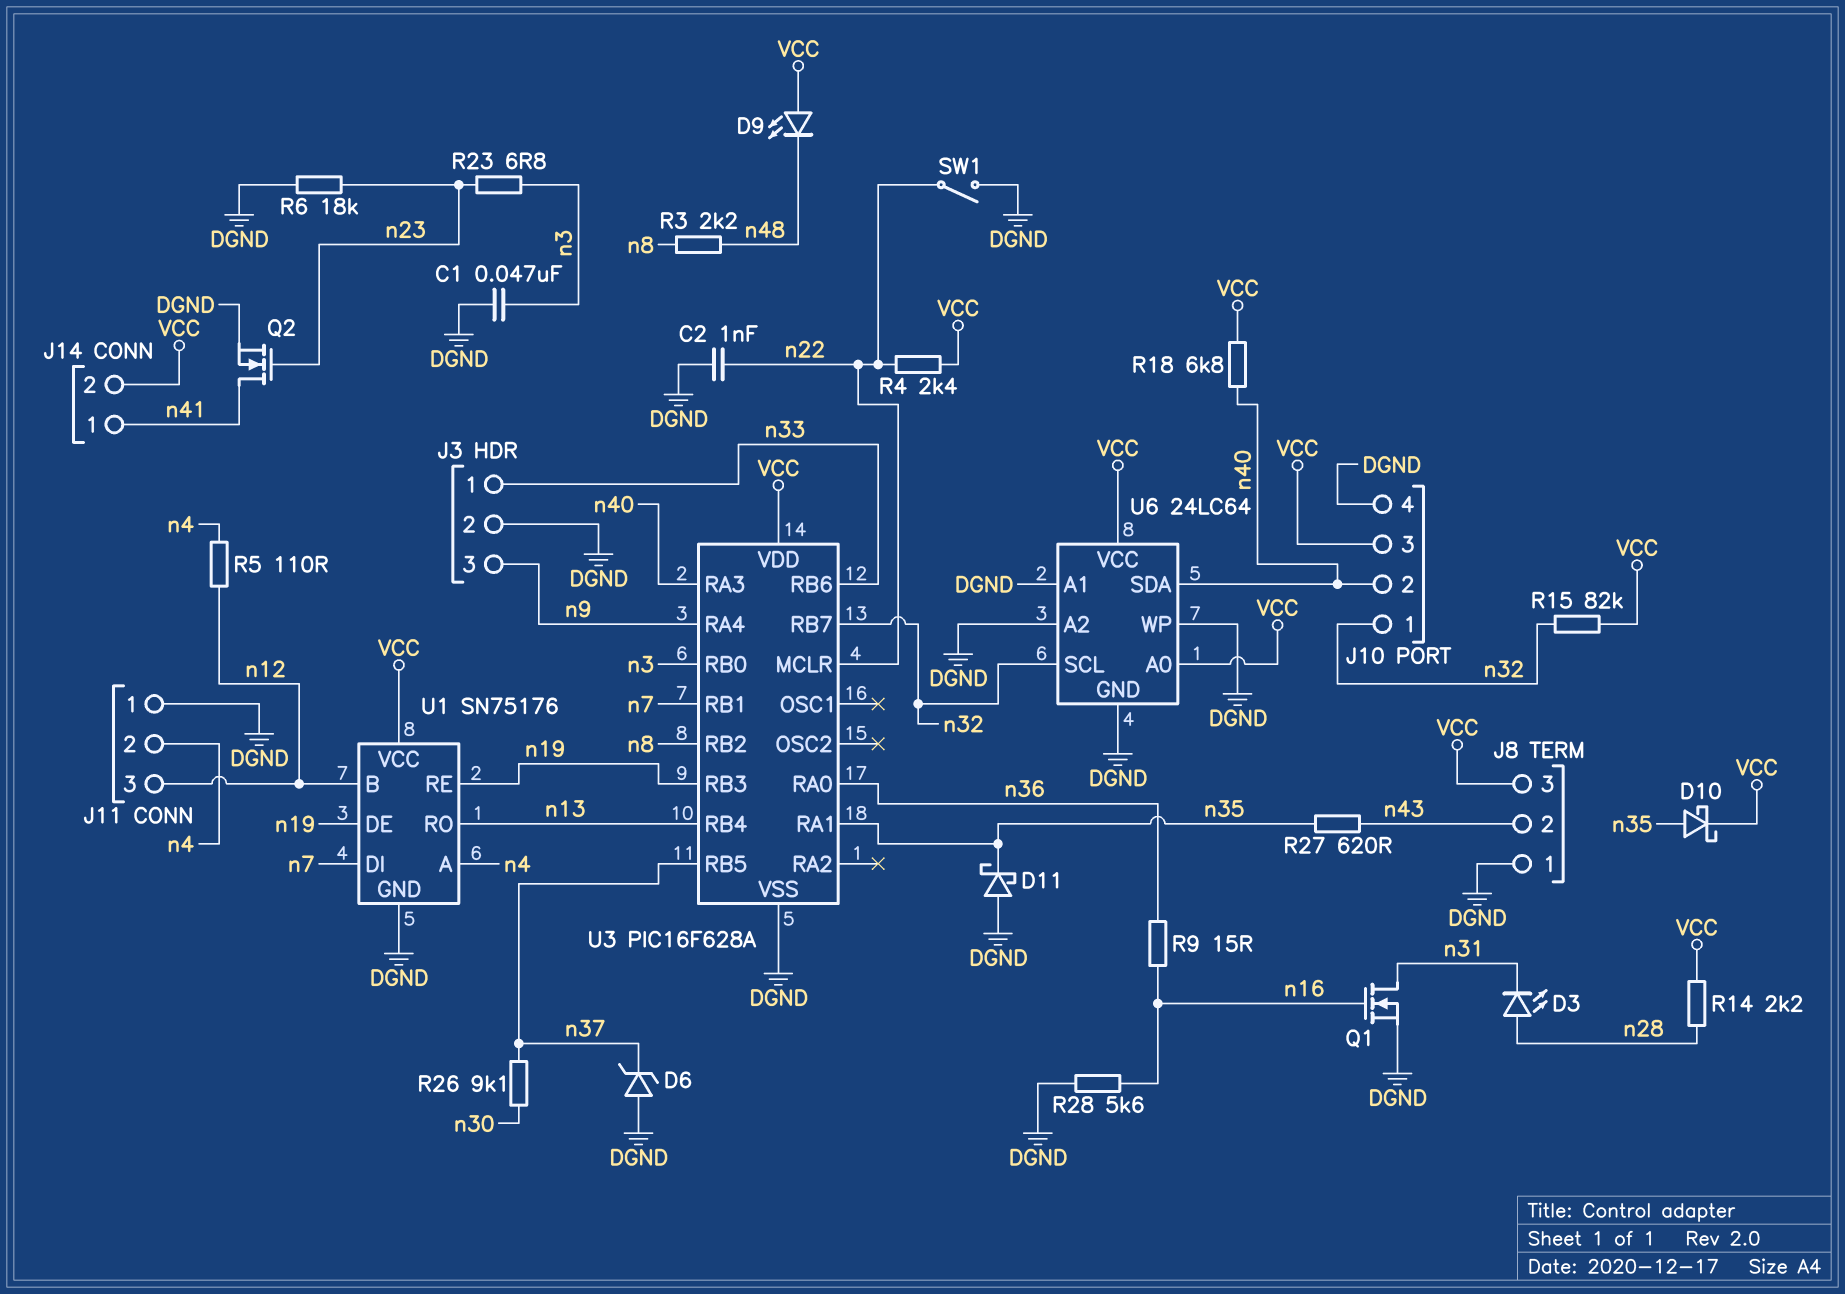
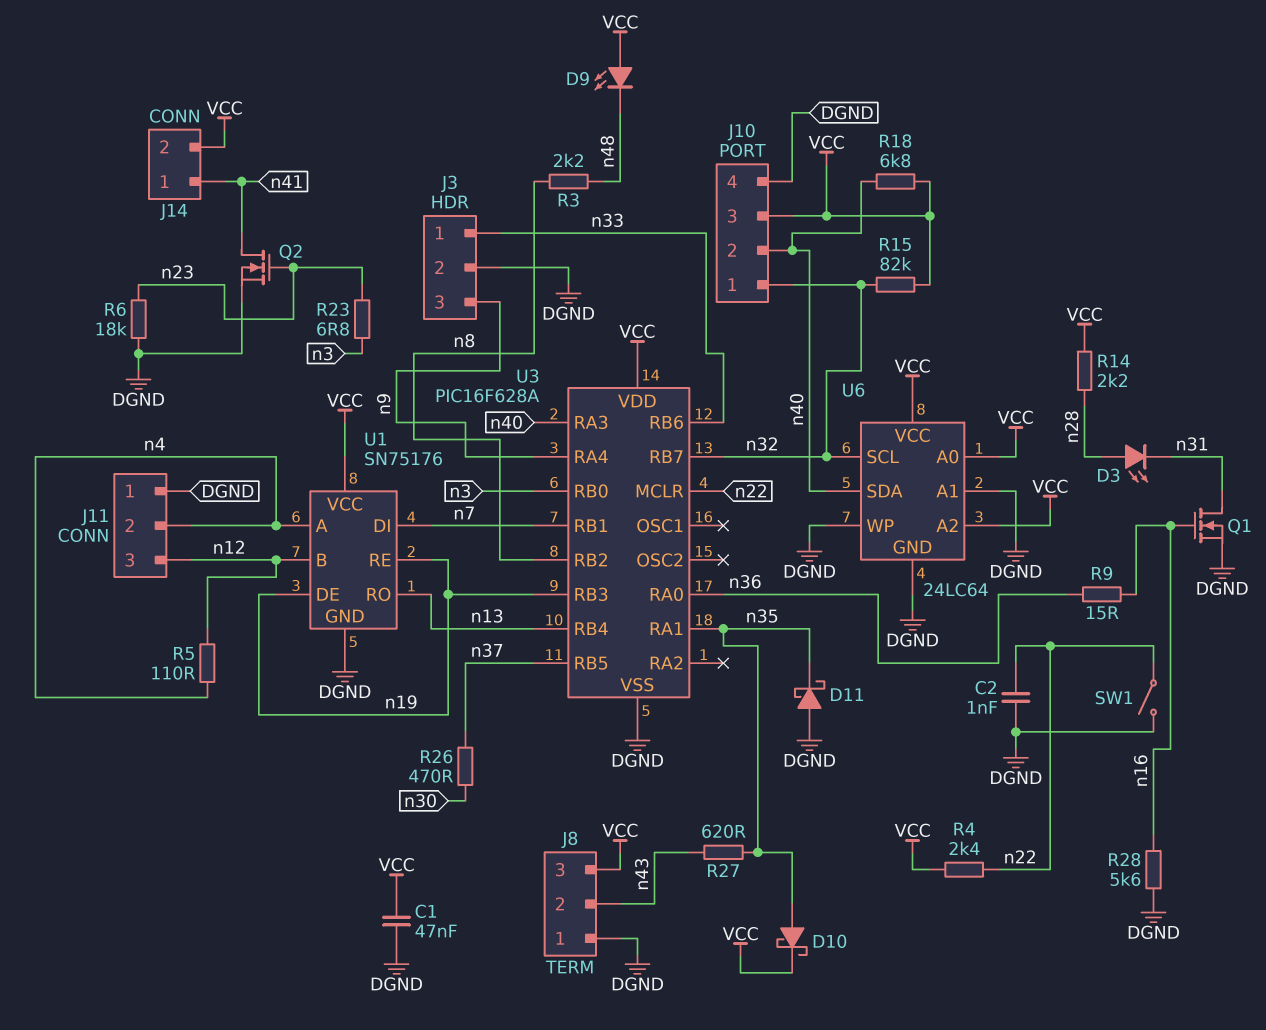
C1: 47nF (DGND, n3) -> 47nF (DGND, VCC)
D6: zener (A DGND, K n37) -> none
R26: 9.1k (n30, n37) -> 470 (n30, n37)
U6 pin A2: DGND -> VCC

